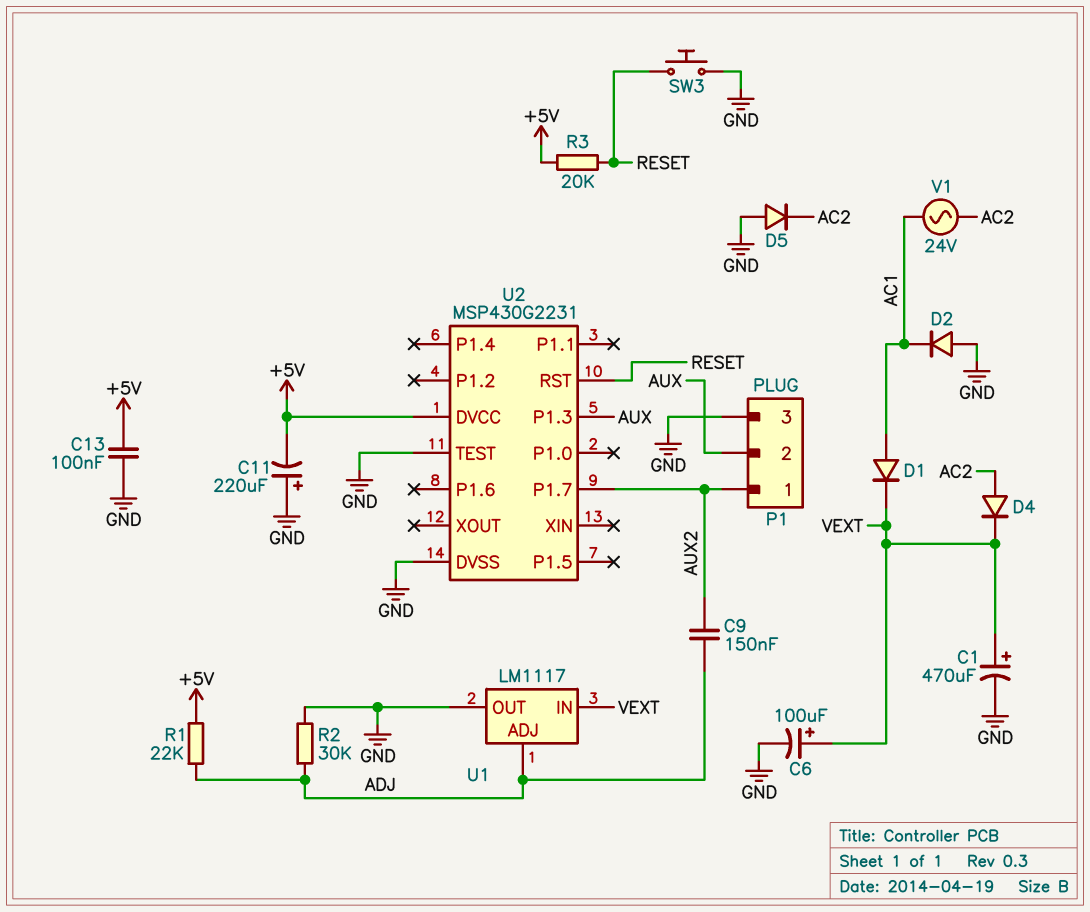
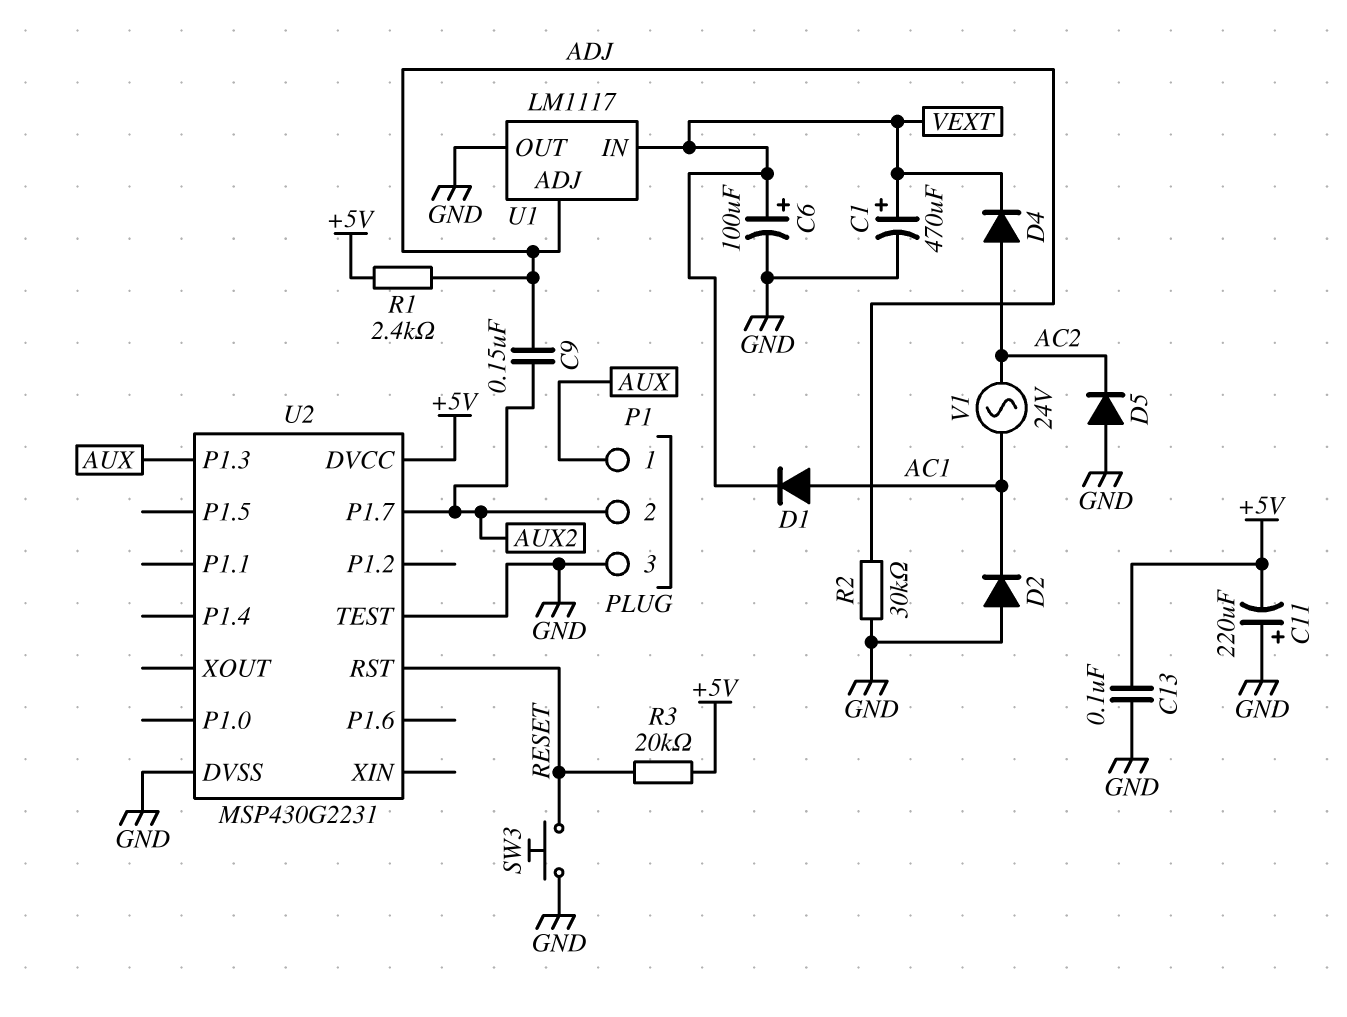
P1 pin 1: AUX2 -> AUX
P1 pin 2: AUX -> AUX2
R1: 22k (+5V, ADJ) -> 2.4k (+5V, ADJ)

